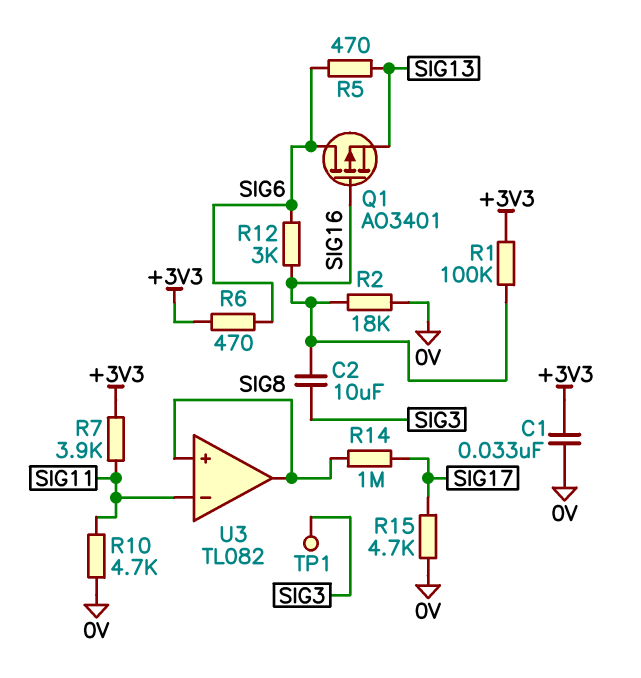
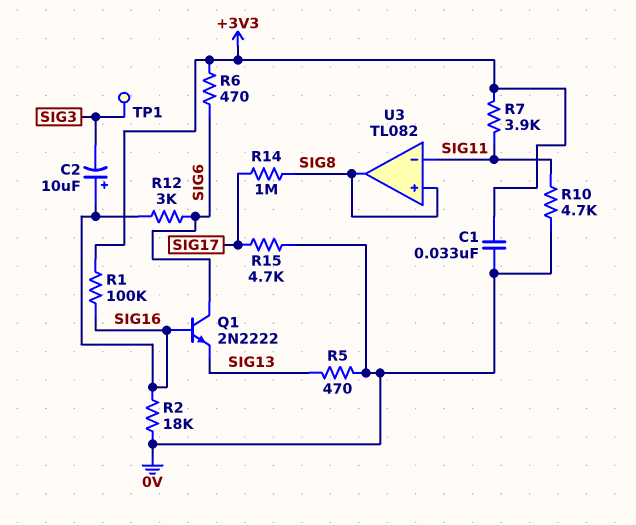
C2: 10uF (SIG3, SIG16) -> 10uF (plus SIG16, minus SIG3)
Q1: PMOS AO3401 (G SIG16, D SIG6, S SIG13) -> NPN 2N2222 (B SIG16, C SIG6, E SIG13)
R5: 470 (SIG6, SIG13) -> 470 (0V, SIG13)

